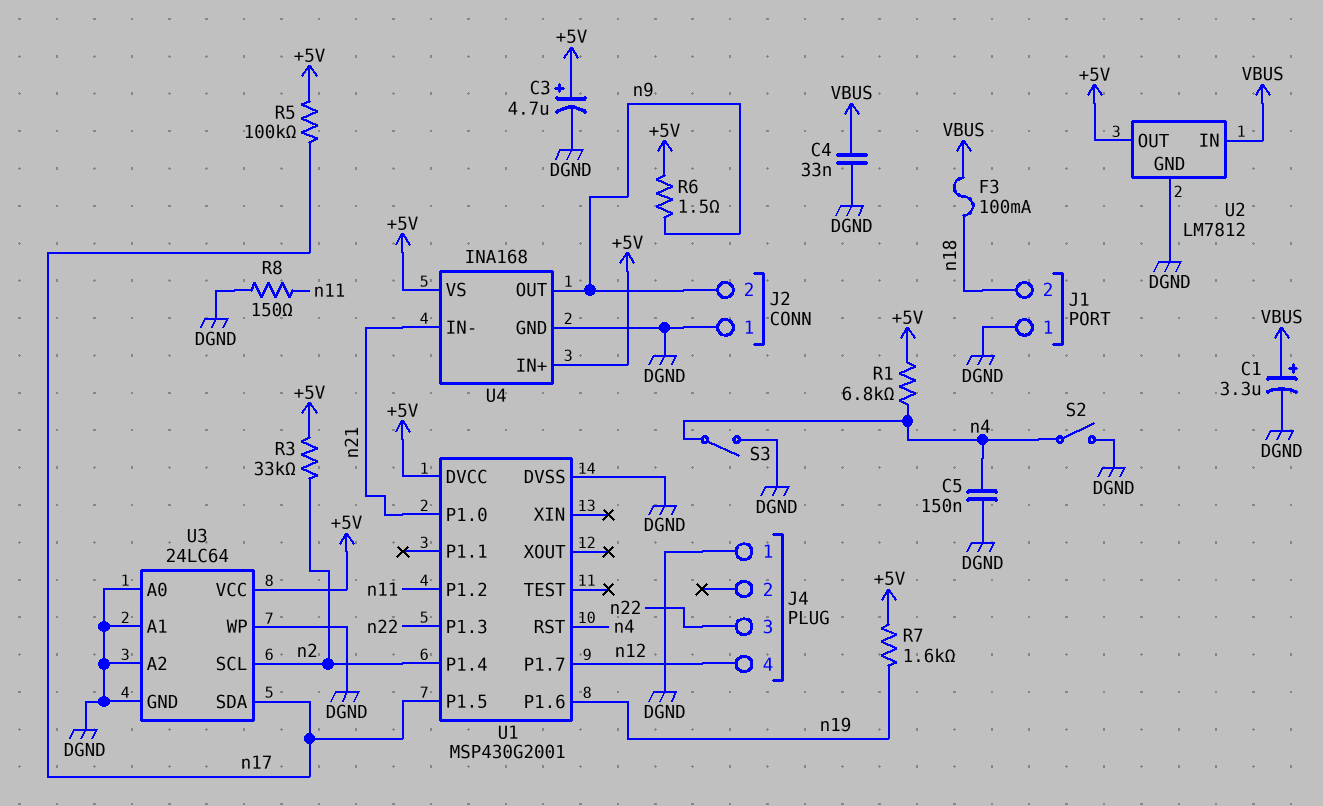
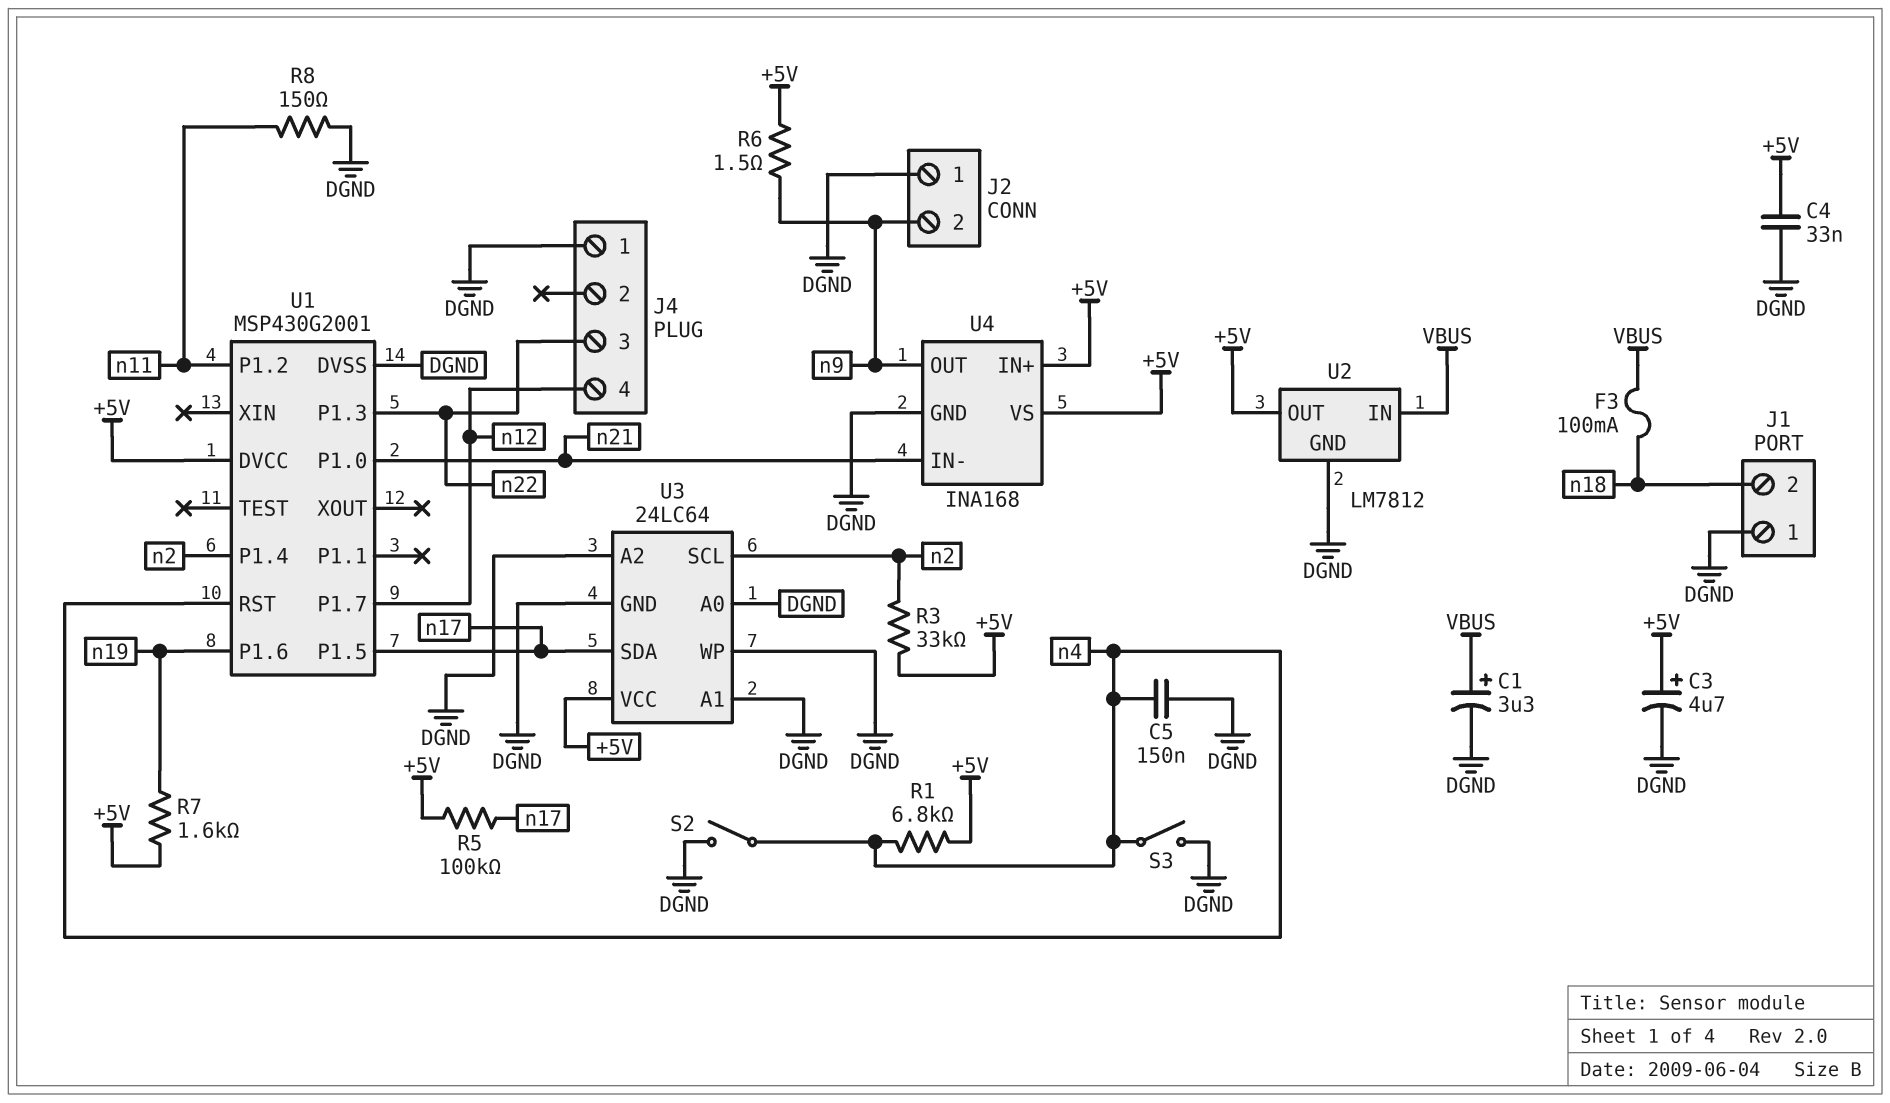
C4: 33nF (DGND, VBUS) -> 33nF (+5V, DGND)

